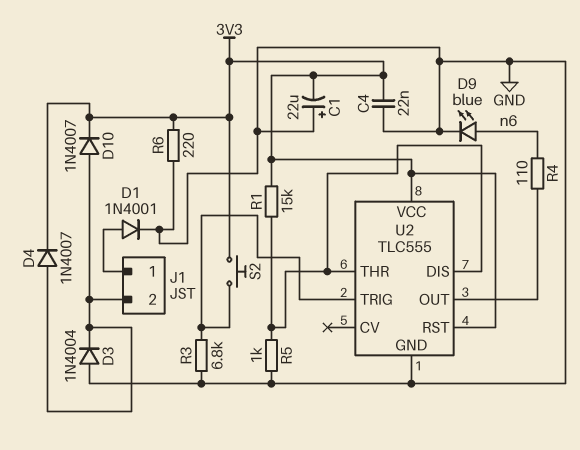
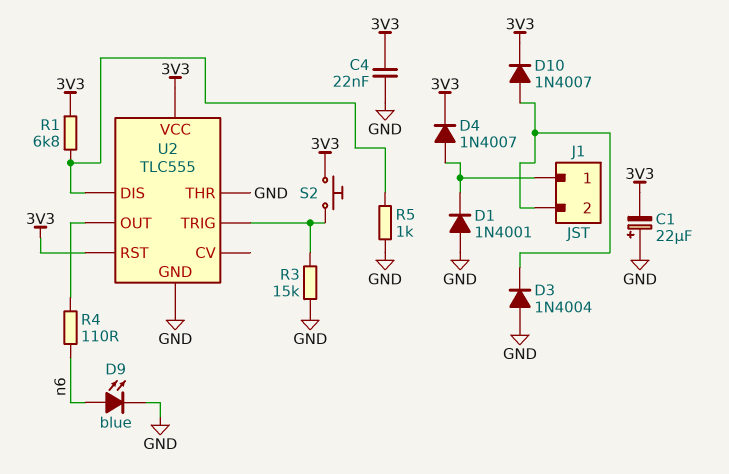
D1: diode 1N4001 (A J1/1, K GND) -> diode 1N4001 (A GND, K J1/1)
D4: diode 1N4007 (A J1/2, K 3V3) -> diode 1N4007 (A J1/1, K 3V3)
R1: 15k (3V3, U2/DIS) -> 6.8k (3V3, U2/DIS)
R3: 6.8k (GND, U2/TRIG) -> 15k (GND, U2/TRIG)
R6: 220 (3V3, GND) -> none
U2 pin THR: U2/DIS -> GND

